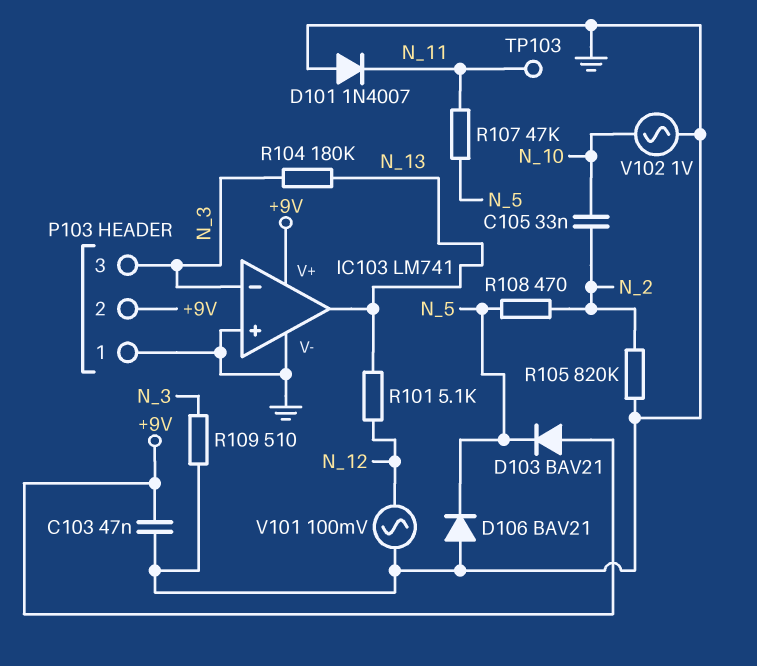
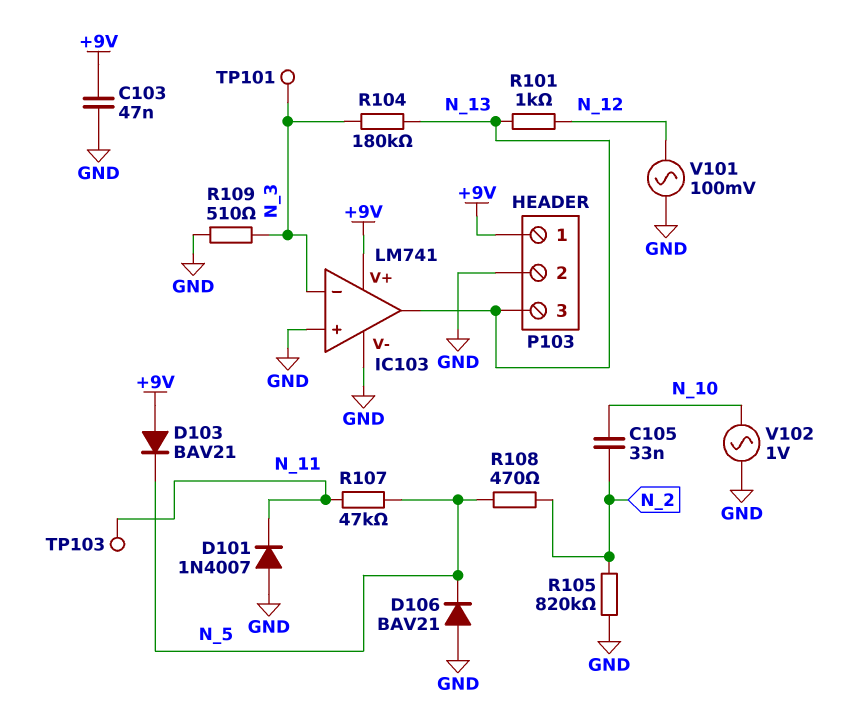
P103 pin 1: GND -> +9V
P103 pin 2: +9V -> GND
P103 pin 3: N_3 -> N_13
R101: 5.1k (N_12, N_13) -> 1k (N_12, N_13)
TP101: none -> test point (N_3)

